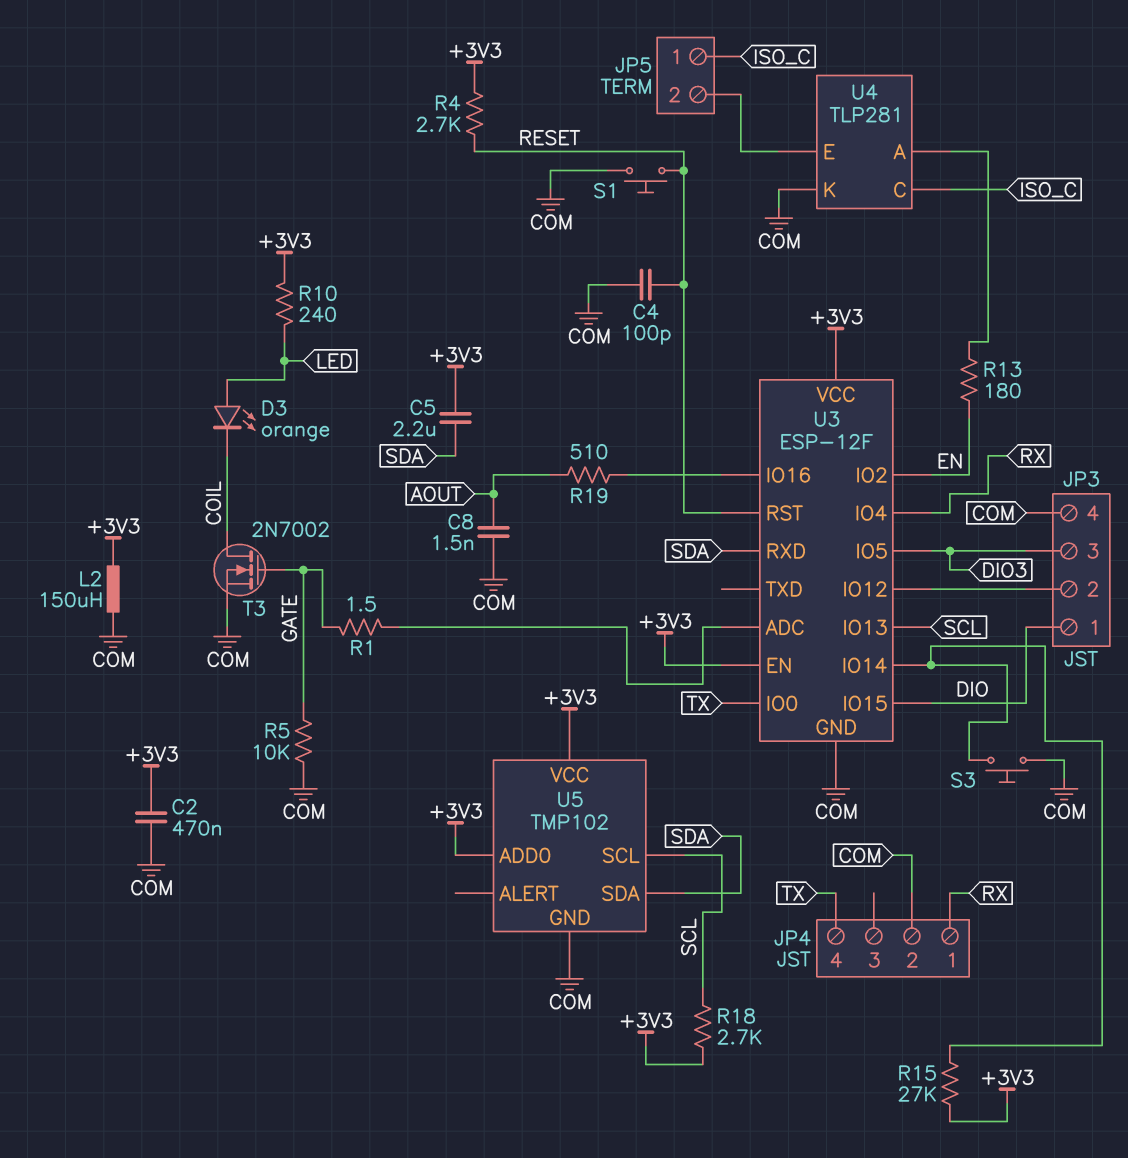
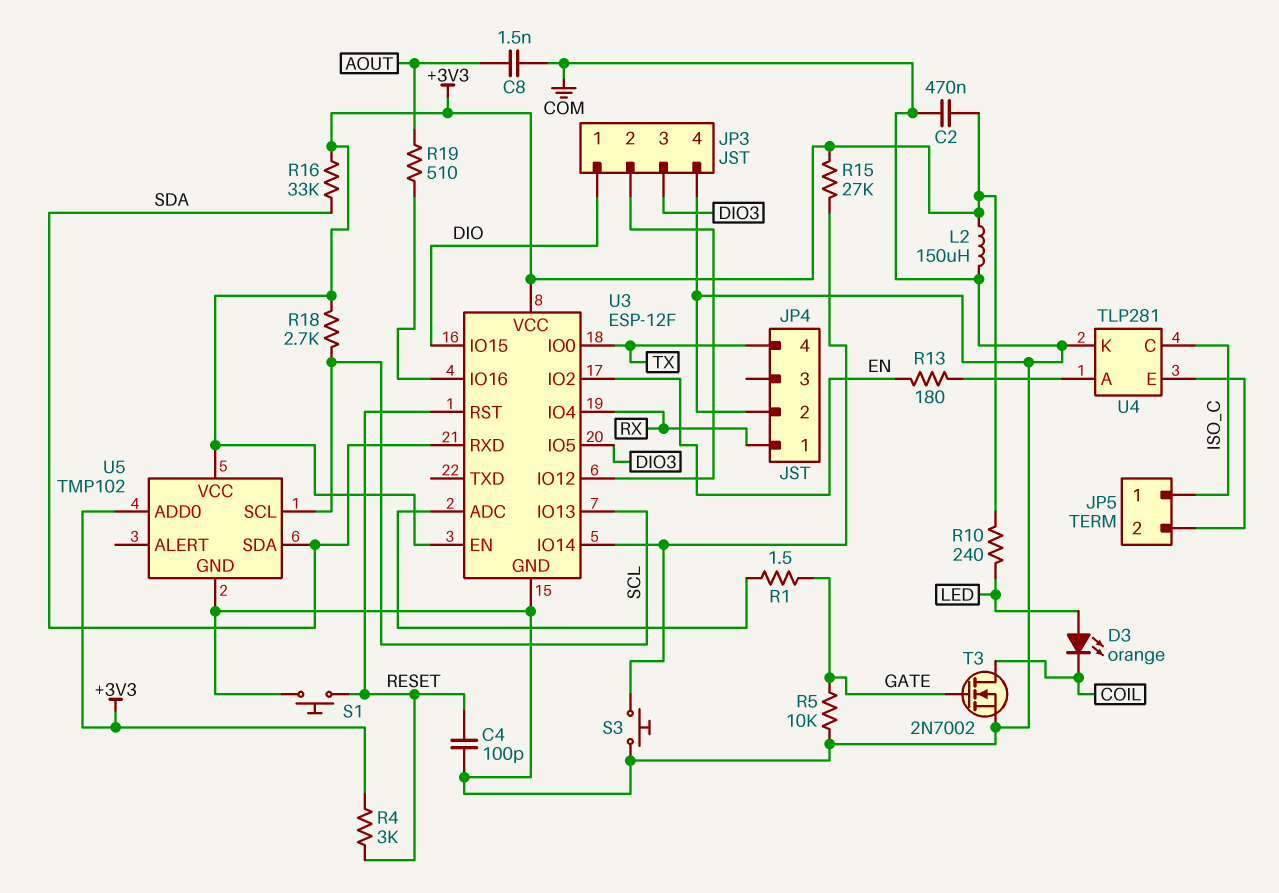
C5: 2.2uF (+3V3, SDA) -> none
R4: 2.7k (+3V3, RESET) -> 3k (+3V3, RESET)
R16: none -> 33k (+3V3, SDA)

